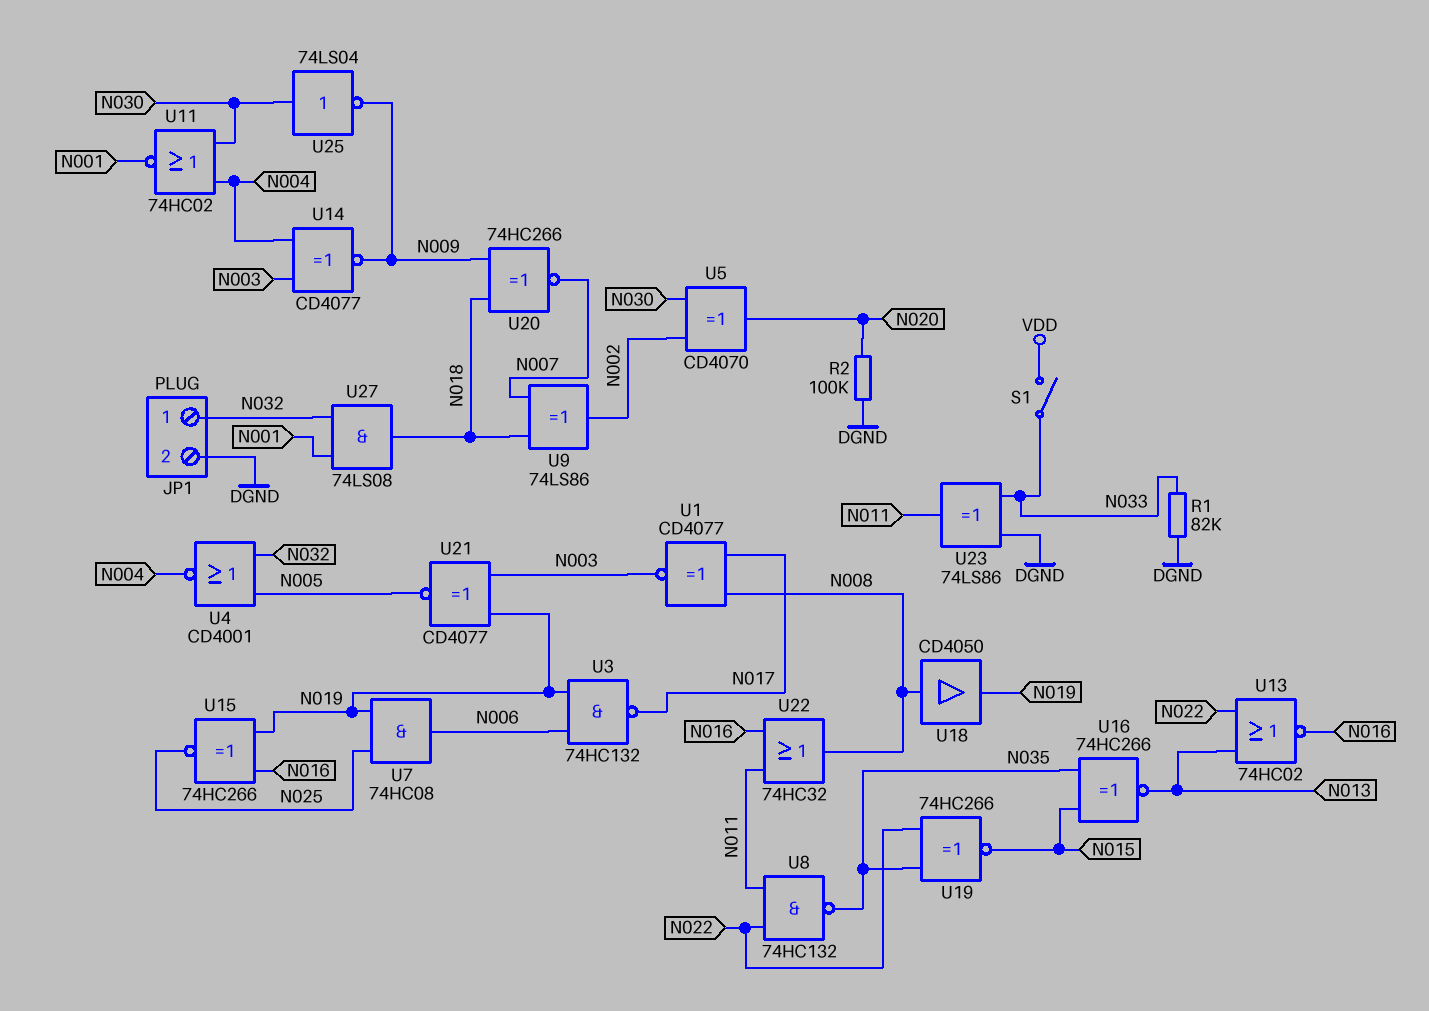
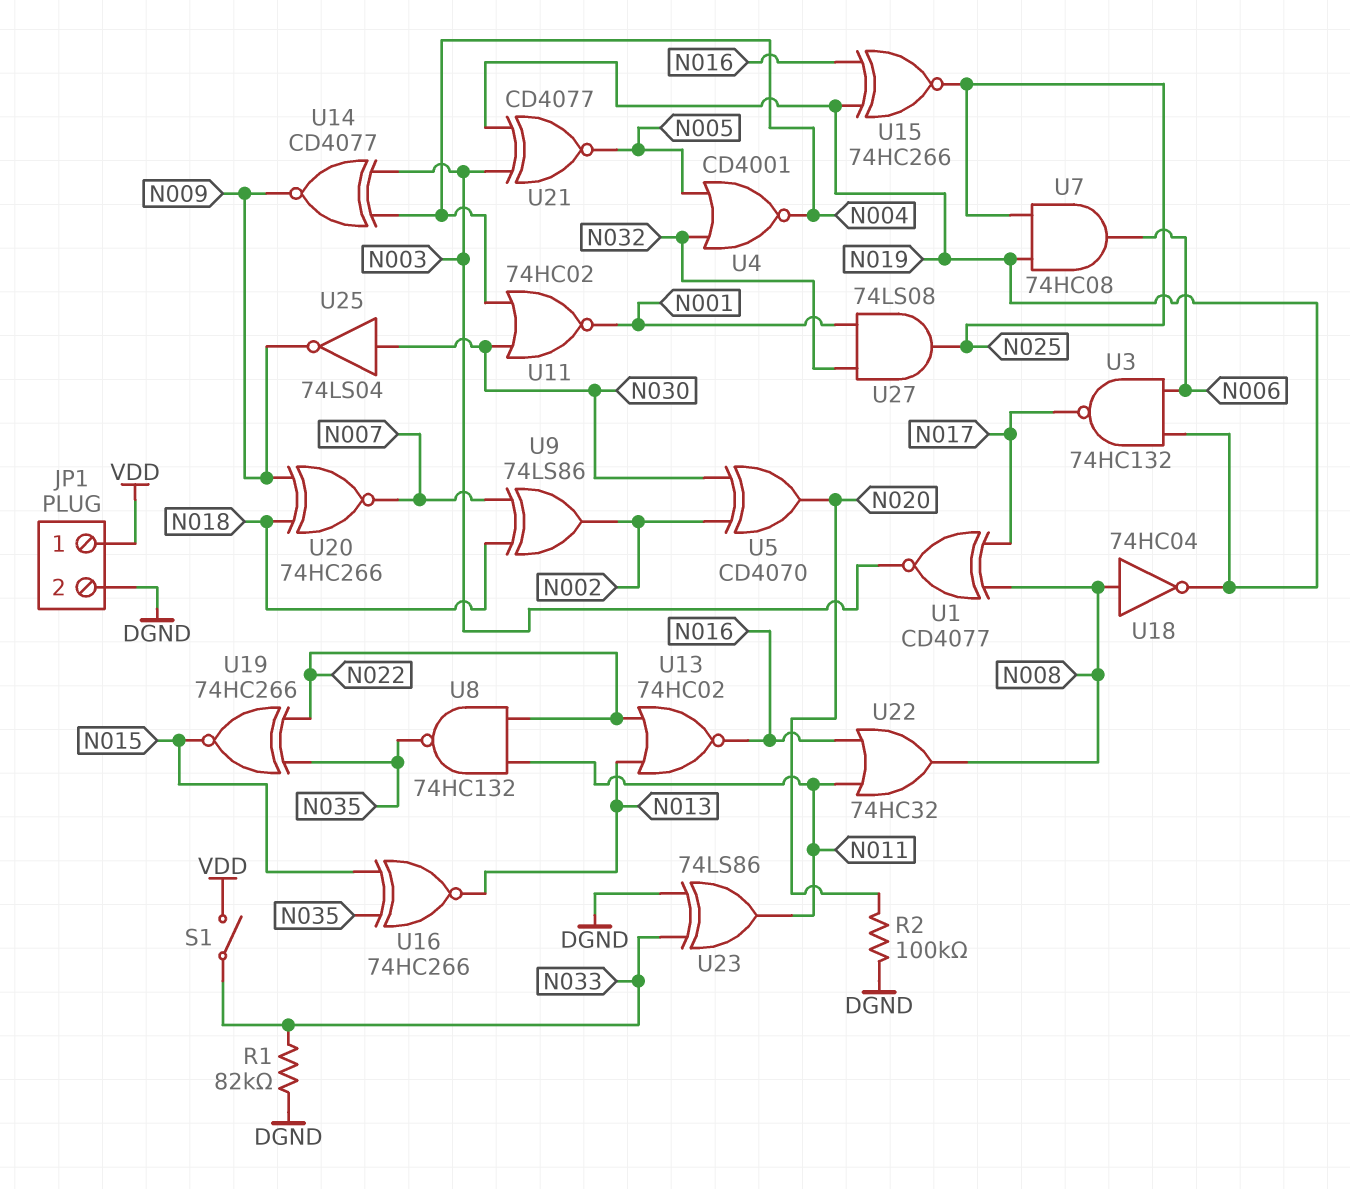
JP1 pin 1: N032 -> VDD
U18: buffer CD4050 (in N008, out N019) -> NOT 74HC04 (in N008, out N019)
U27: AND 74LS08 (in N001, in N032, out N018) -> AND 74LS08 (in N001, in N032, out N025)

